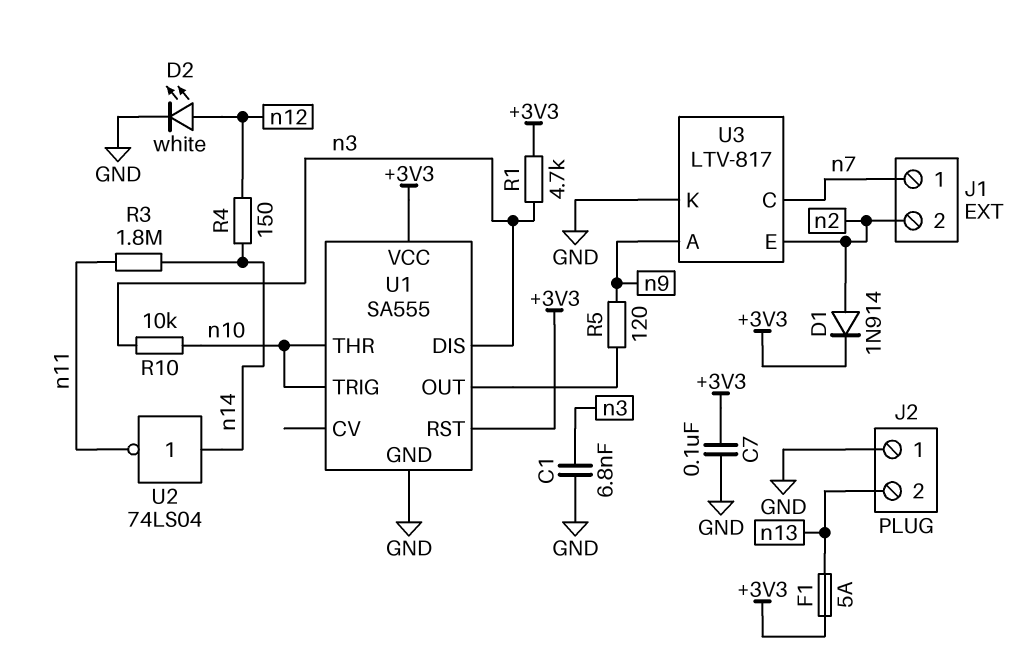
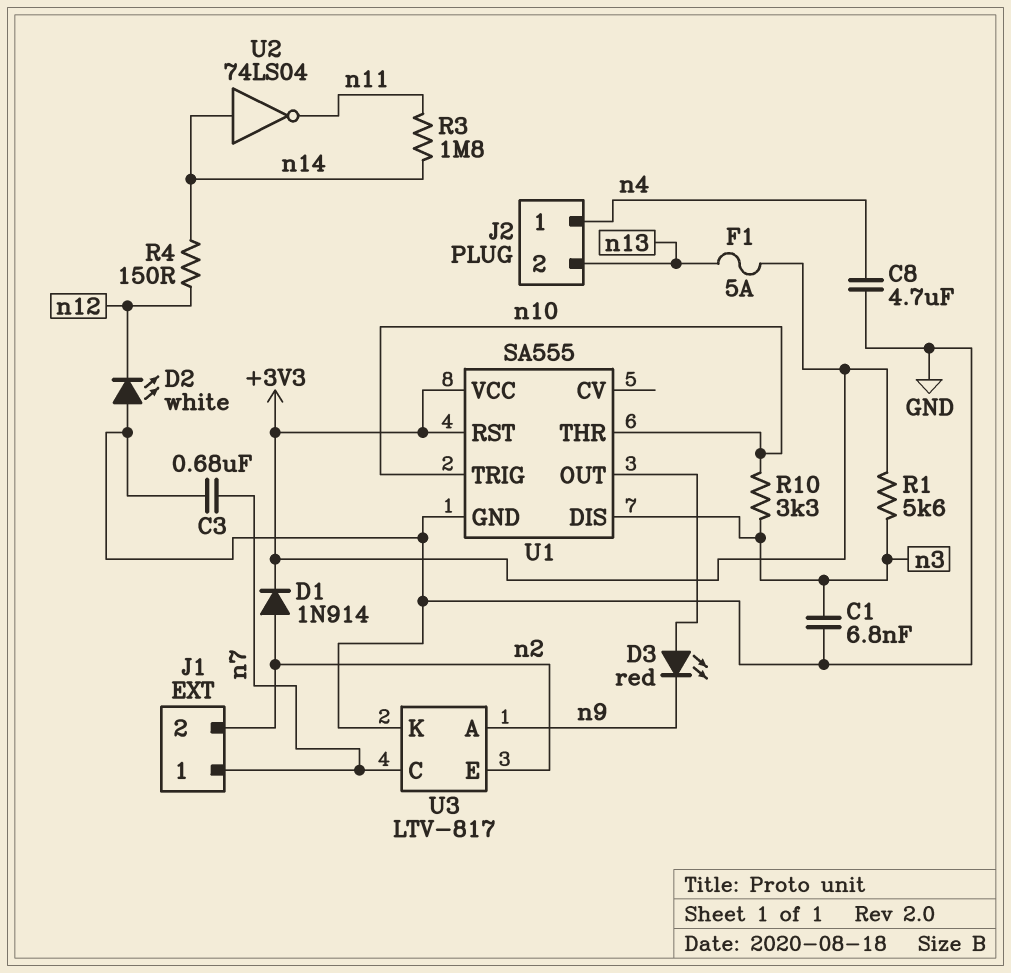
C3: none -> 680nF (GND, n7)
C7: 100nF (+3V3, GND) -> none
C8: none -> 4.7uF (GND, n4)
D2: LED white (A n12, K GND) -> LED white (A GND, K n12)
D3: none -> LED red (A U1/OUT, K n9)
J2 pin 1: GND -> n4
R1: 4.7k (+3V3, n3) -> 5.6k (+3V3, n3)
R5: 120 (U1/OUT, n9) -> none
R10: 10k (n3, n10) -> 3.3k (n3, n10)

